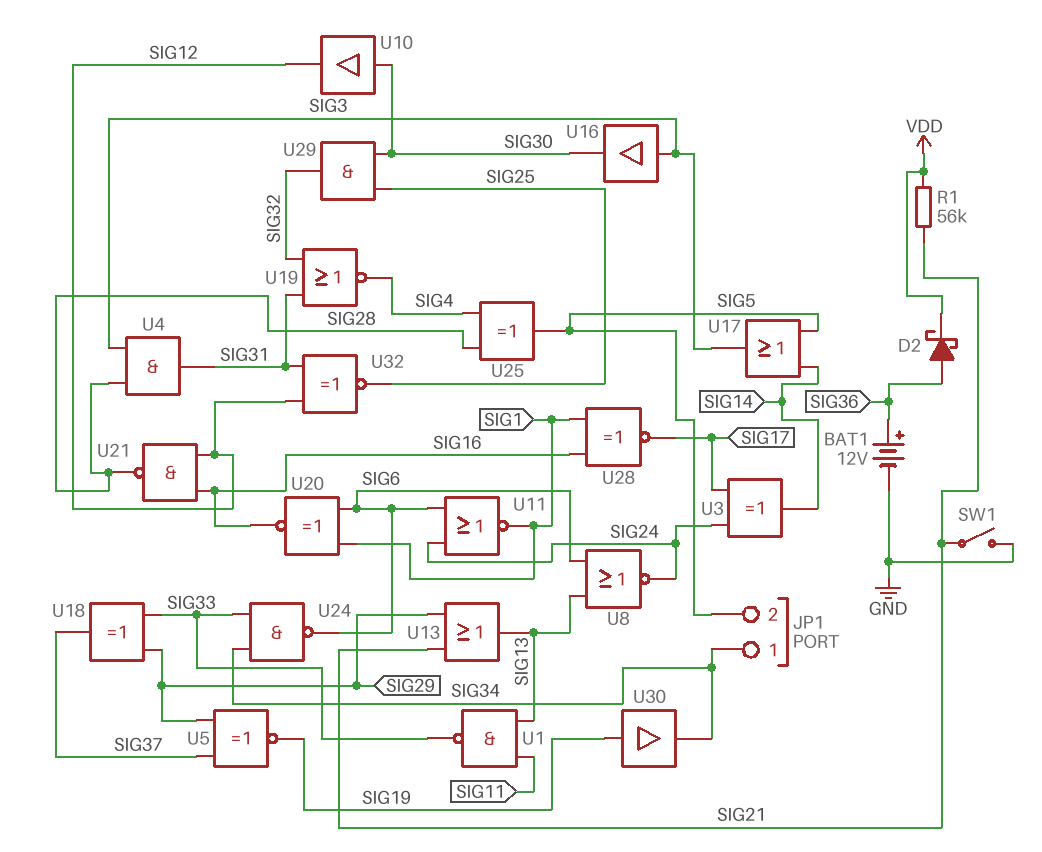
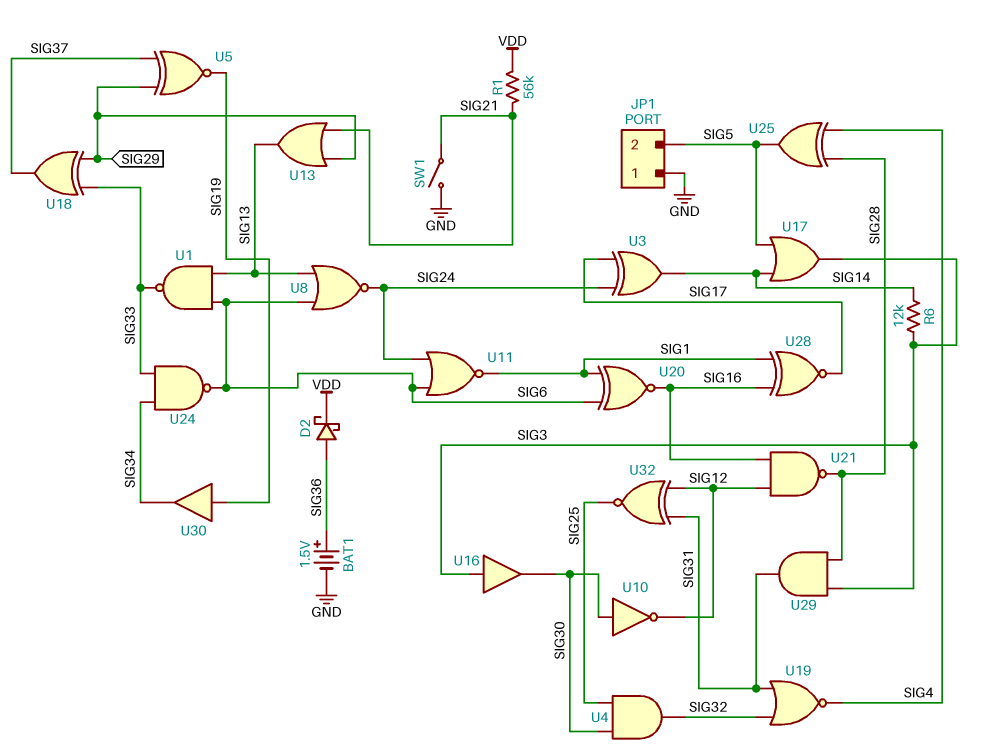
BAT1: 12V (plus SIG36, minus GND) -> 1.5V (plus SIG36, minus GND)
JP1 pin 1: SIG34 -> GND
R6: none -> 12k (SIG3, SIG14)
U1: NAND (in SIG11, in SIG13, out SIG33) -> NAND (in SIG6, in SIG13, out SIG33)
U4: AND (in SIG3, in SIG28, out SIG31) -> AND (in SIG25, in SIG30, out SIG32)
U10: buffer (in SIG30, out SIG12) -> NOT (in SIG30, out SIG12)
U29: AND (in SIG25, in SIG30, out SIG32) -> AND (in SIG3, in SIG28, out SIG31)

